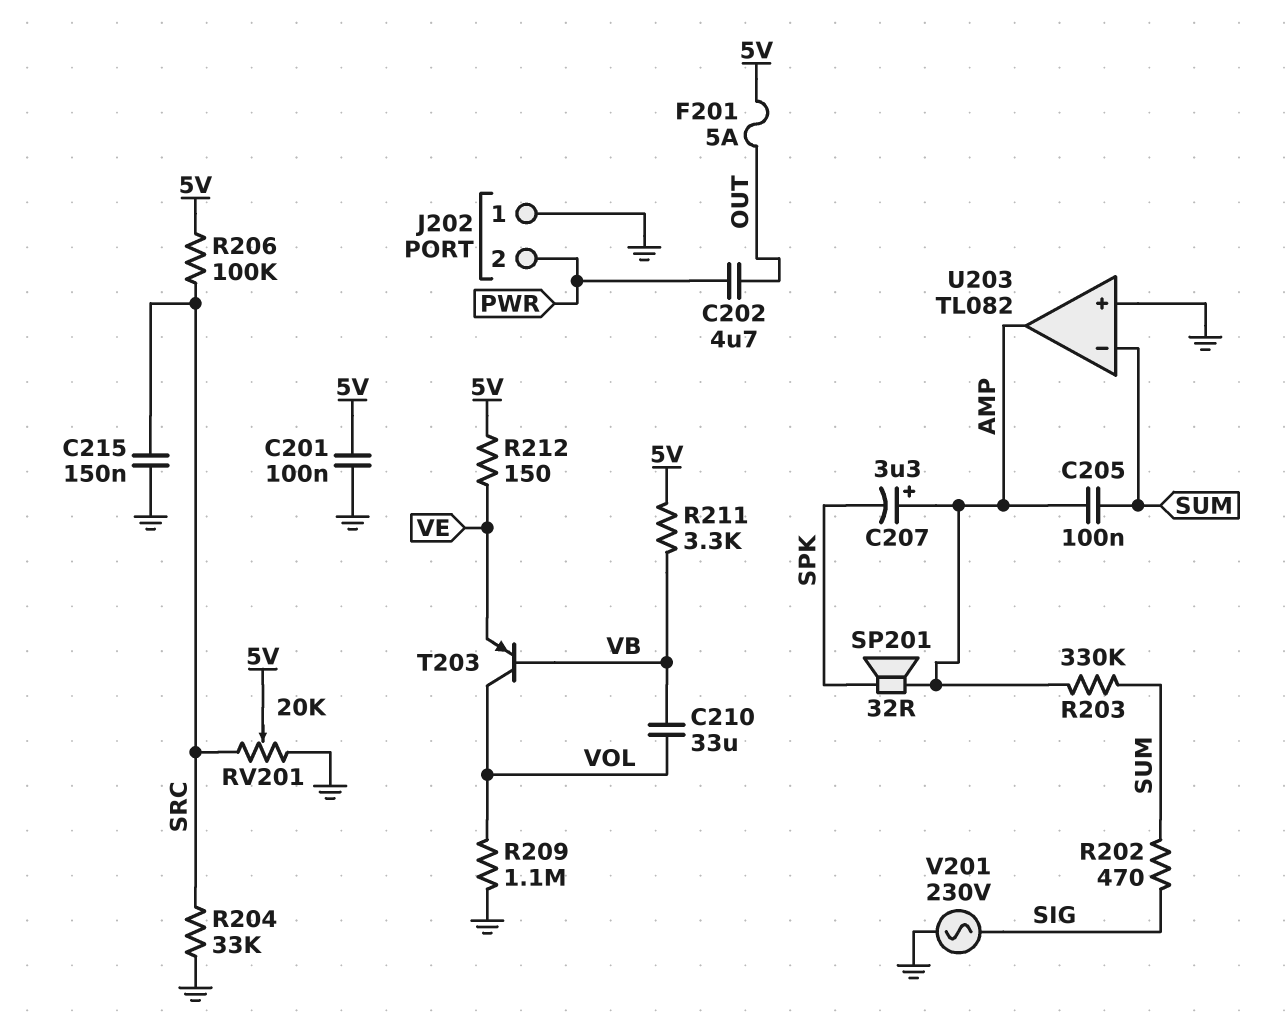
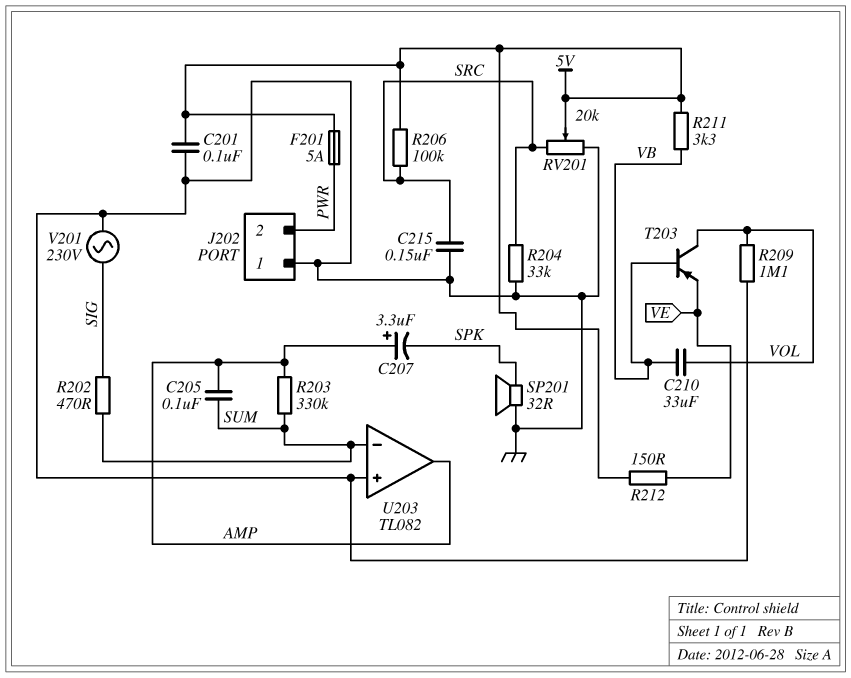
C202: 4.7uF (OUT, PWR) -> none
F201: 5A (5V, OUT) -> 5A (5V, PWR)
SP201: speaker 32R (AMP, SPK) -> speaker 32R (GND, SPK)

